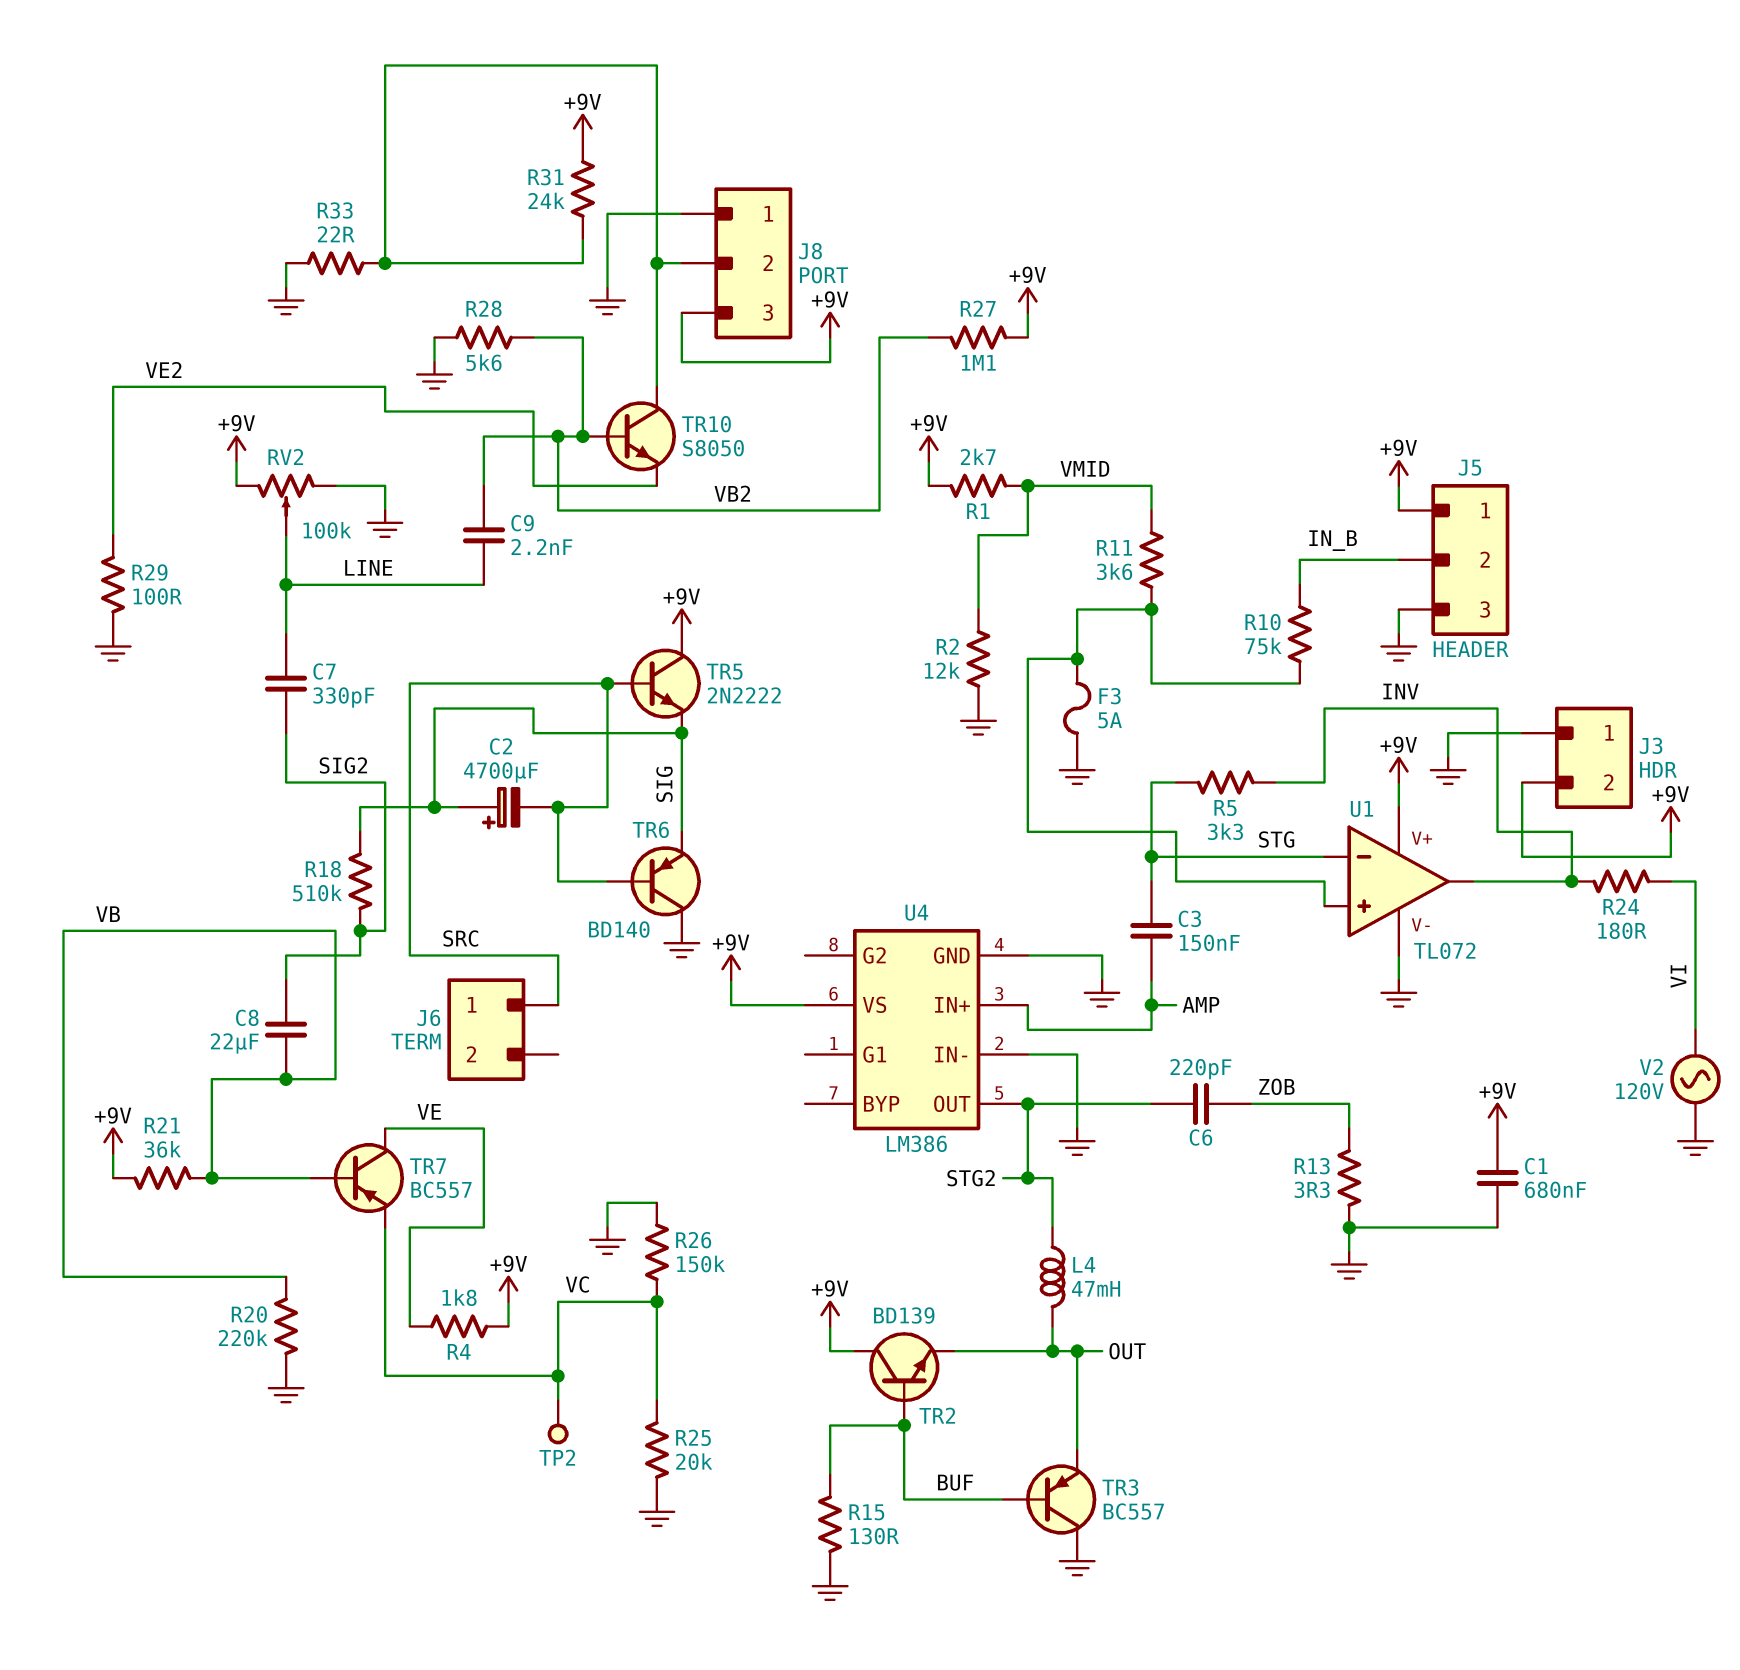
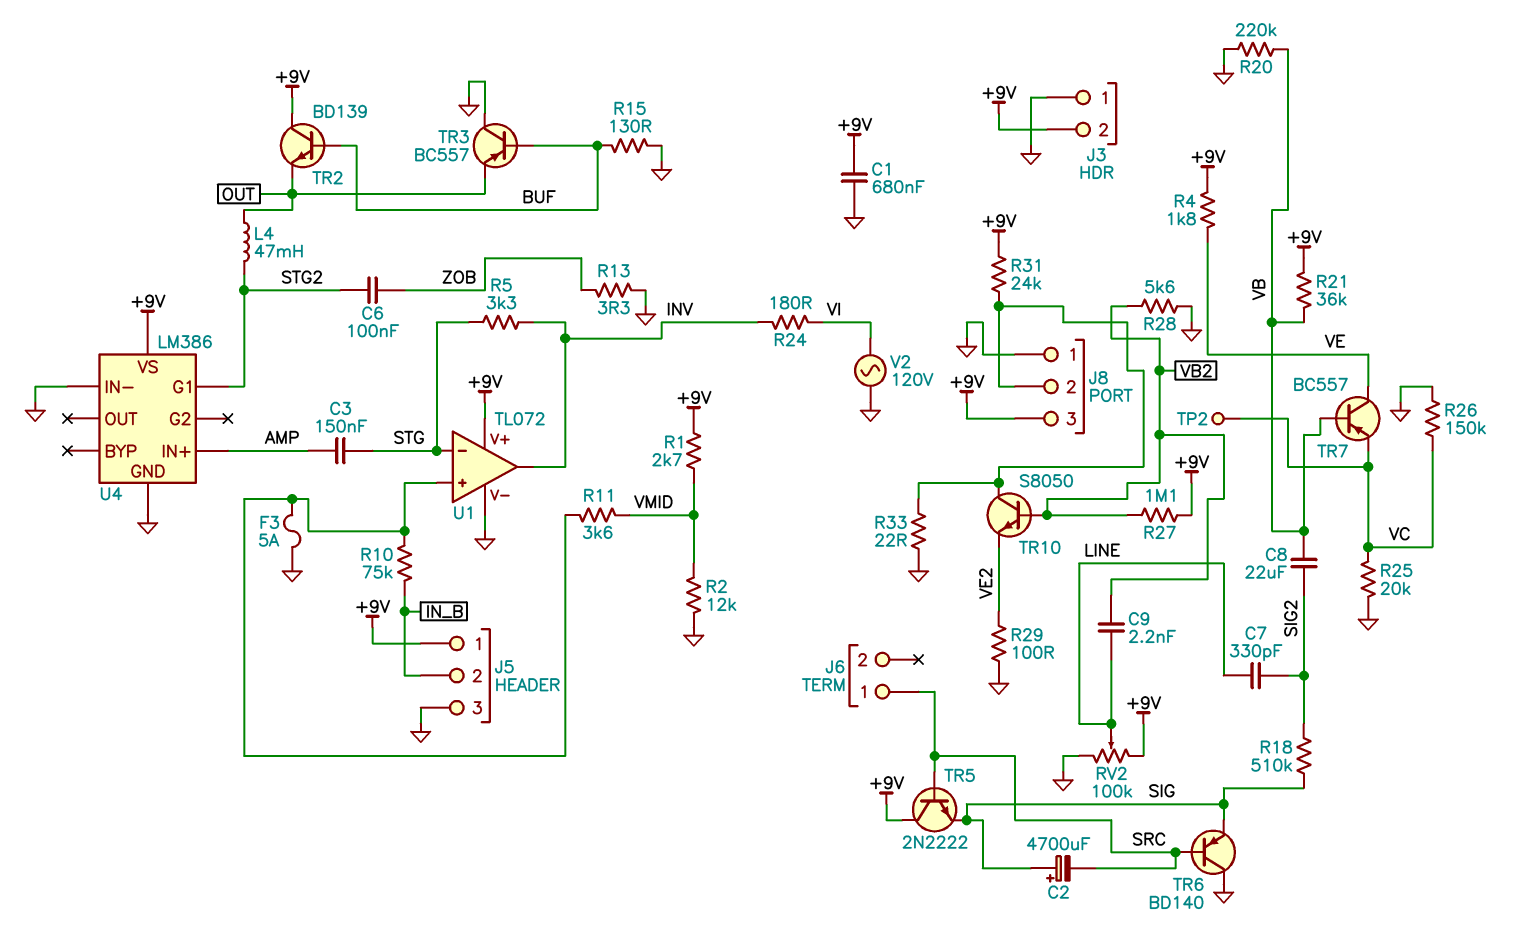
C6: 220pF (STG2, ZOB) -> 100nF (STG2, ZOB)
U4 pin G1: none -> STG2
U4 pin OUT: STG2 -> none

